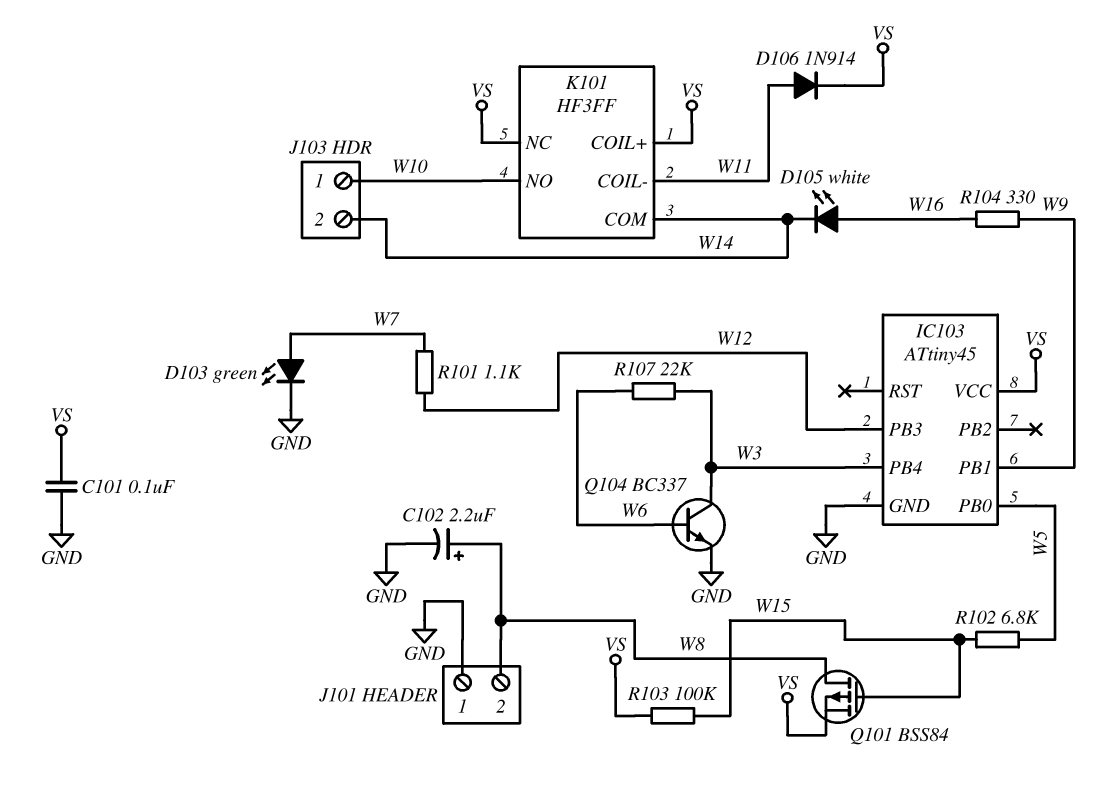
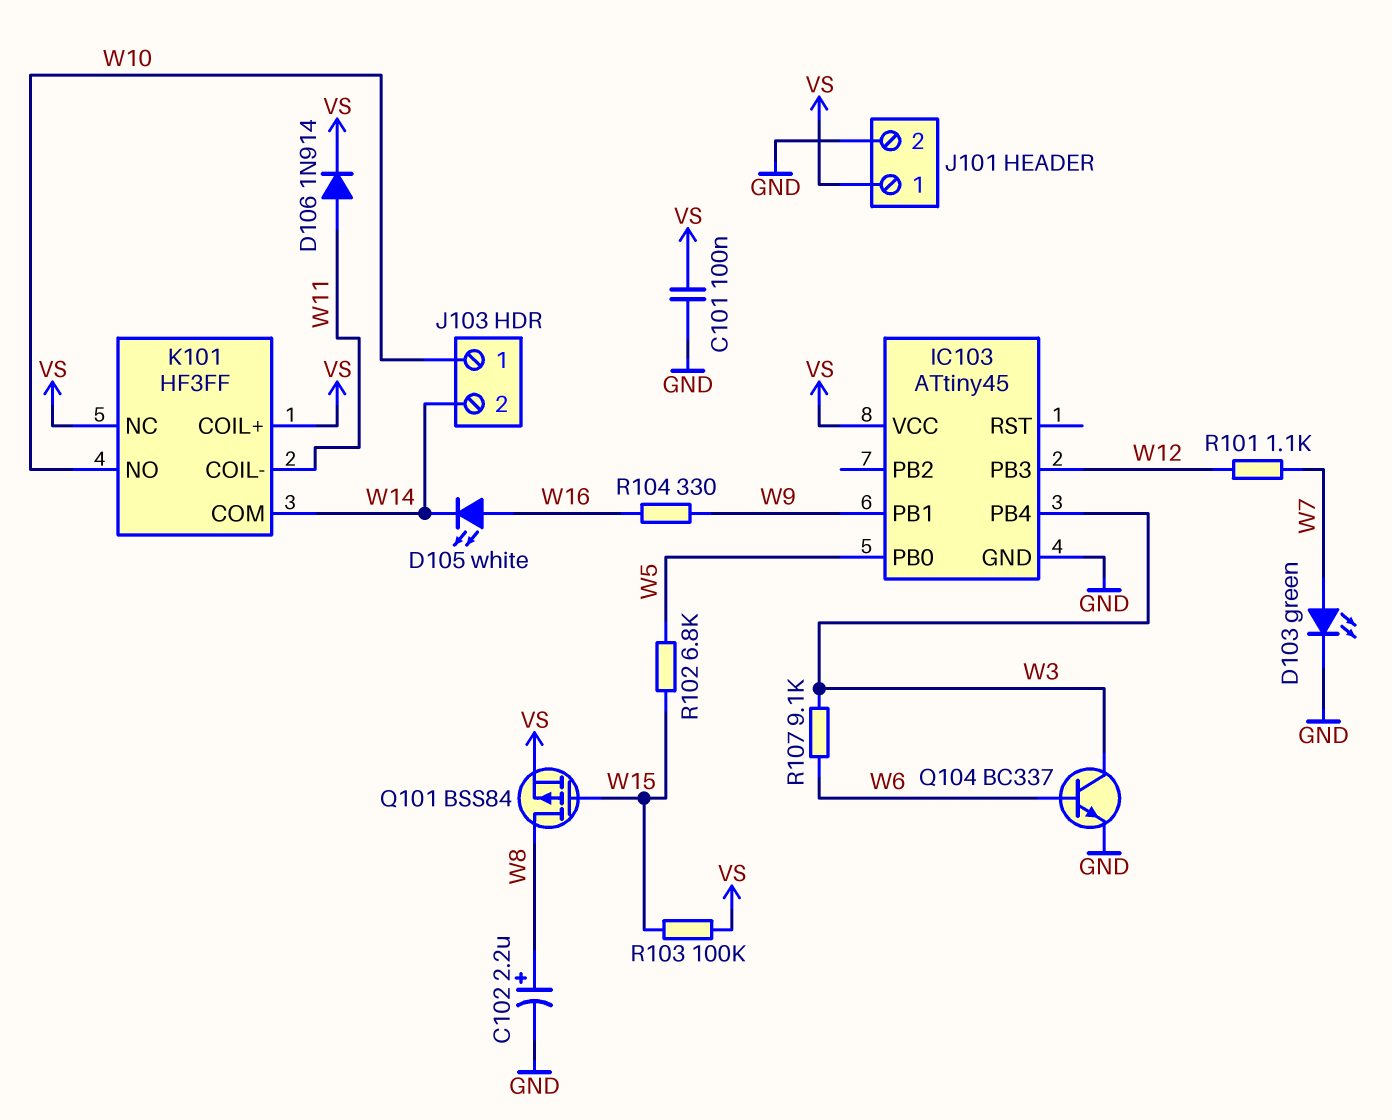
J101 pin 1: GND -> VS
J101 pin 2: W8 -> GND
R107: 22k (W3, W6) -> 9.1k (W3, W6)

